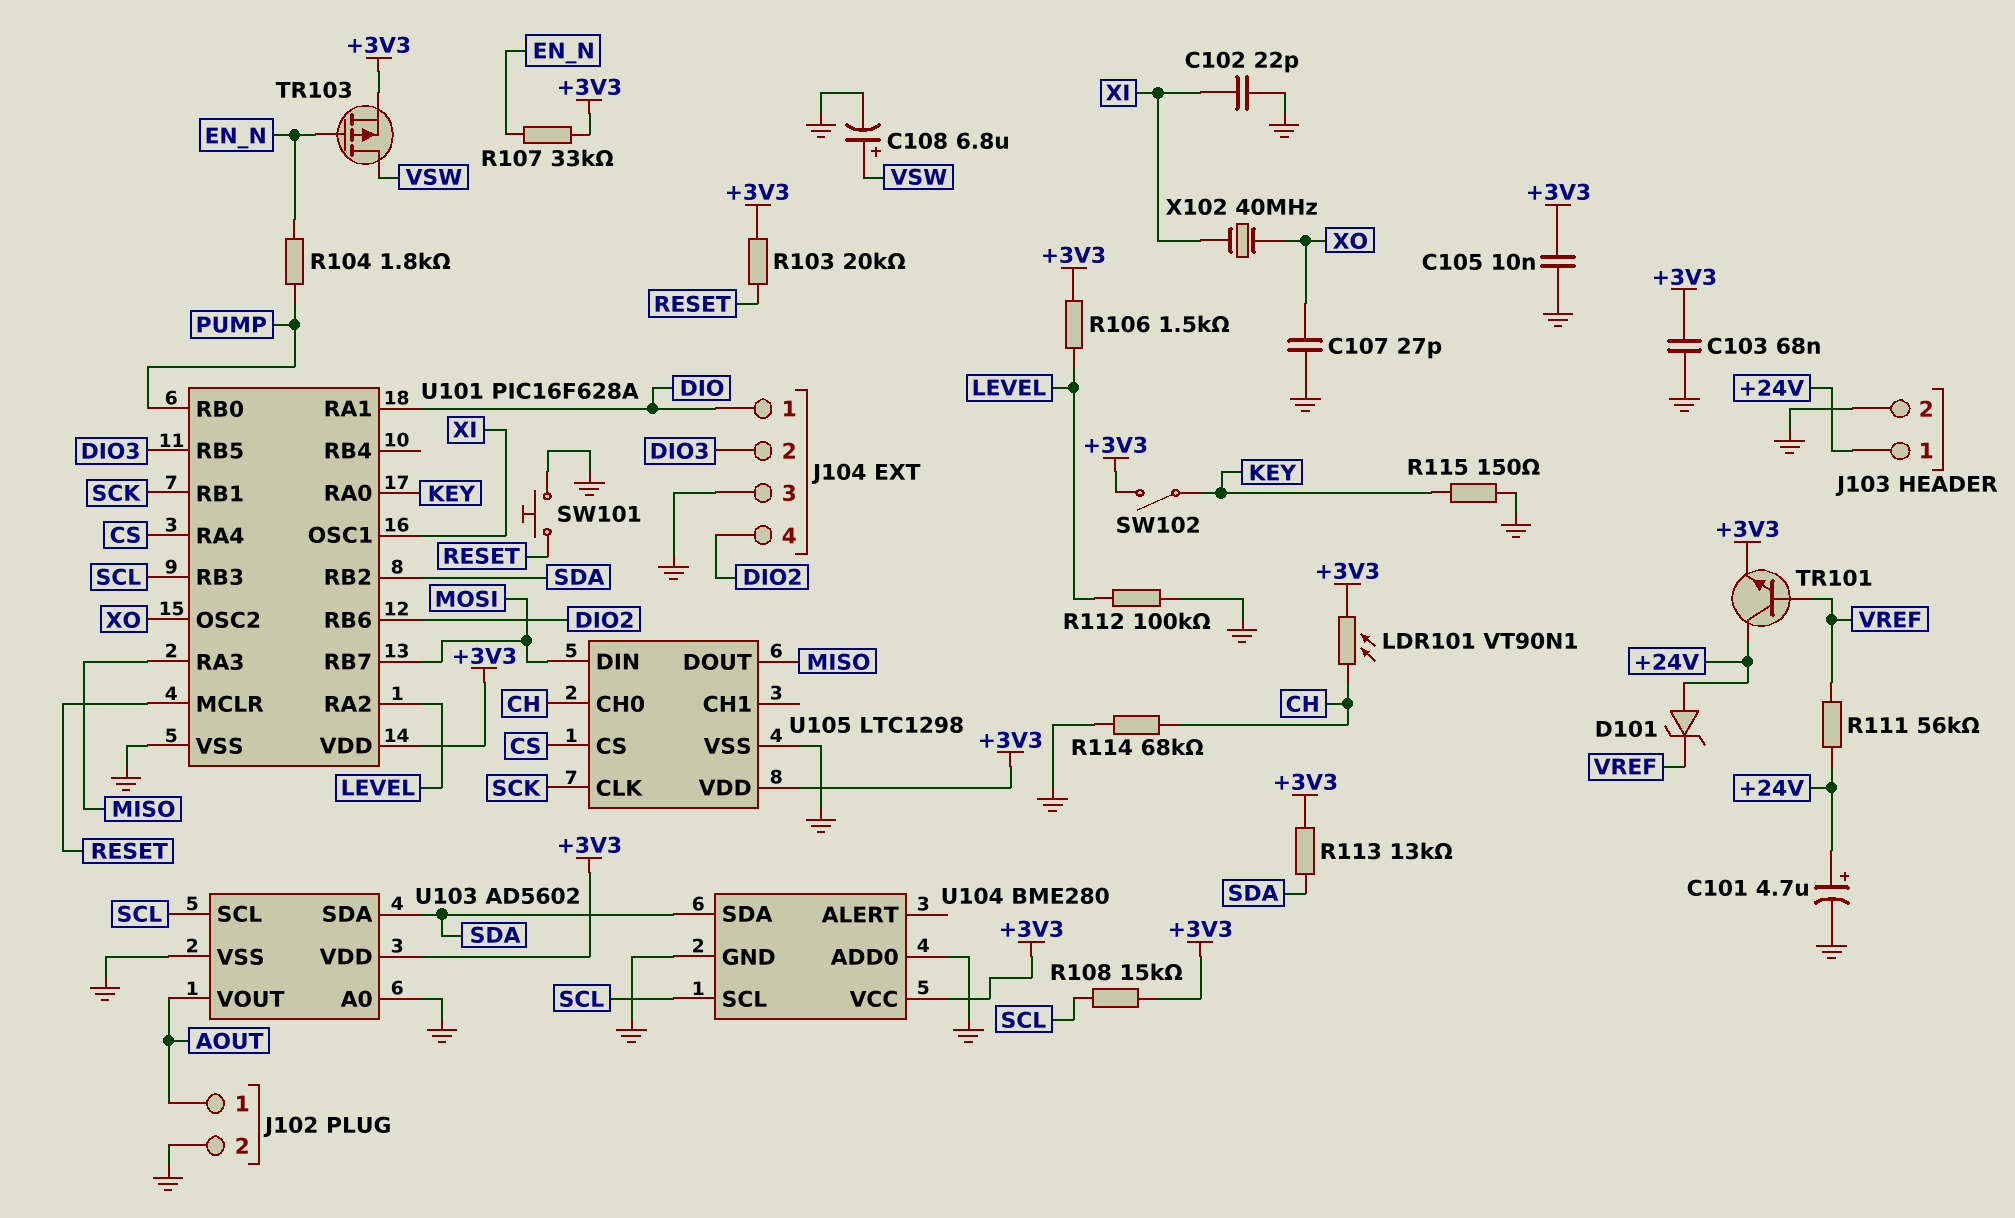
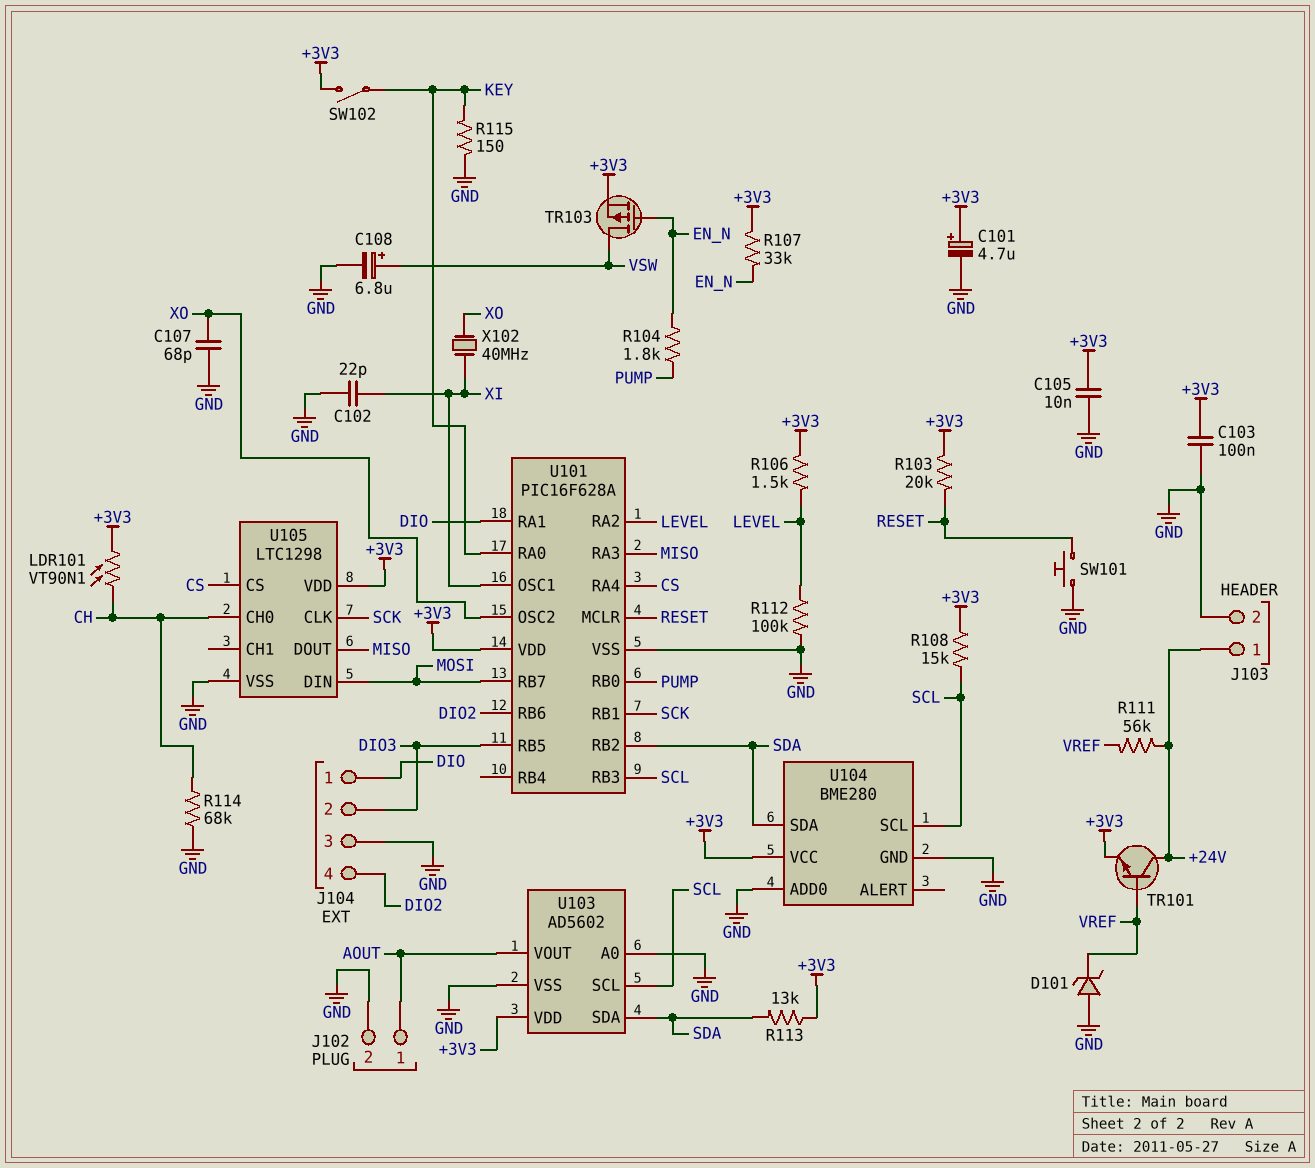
C101: 4.7uF (plus +24V, minus GND) -> 4.7uF (plus +3V3, minus GND)
C103: 68nF (+3V3, GND) -> 100nF (+3V3, GND)
C107: 27pF (GND, XO) -> 68pF (GND, XO)
D101: zener (A +24V, K VREF) -> zener (A GND, K VREF)

